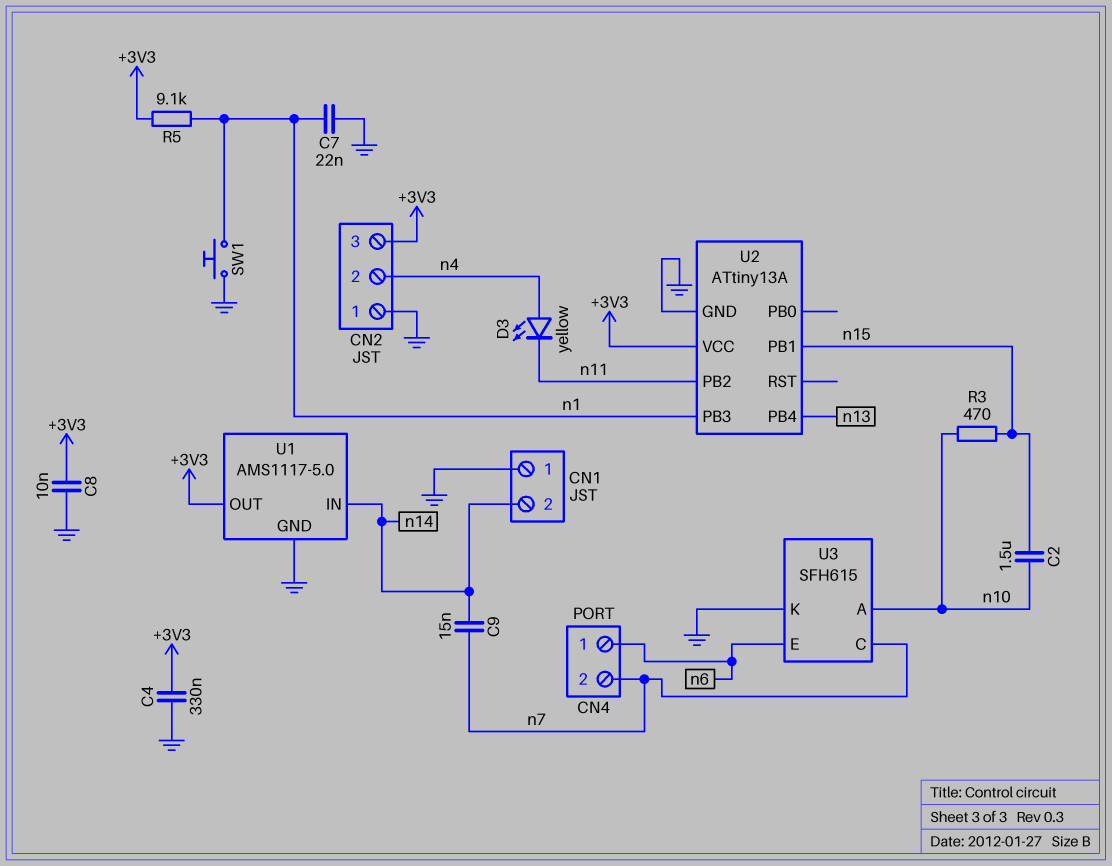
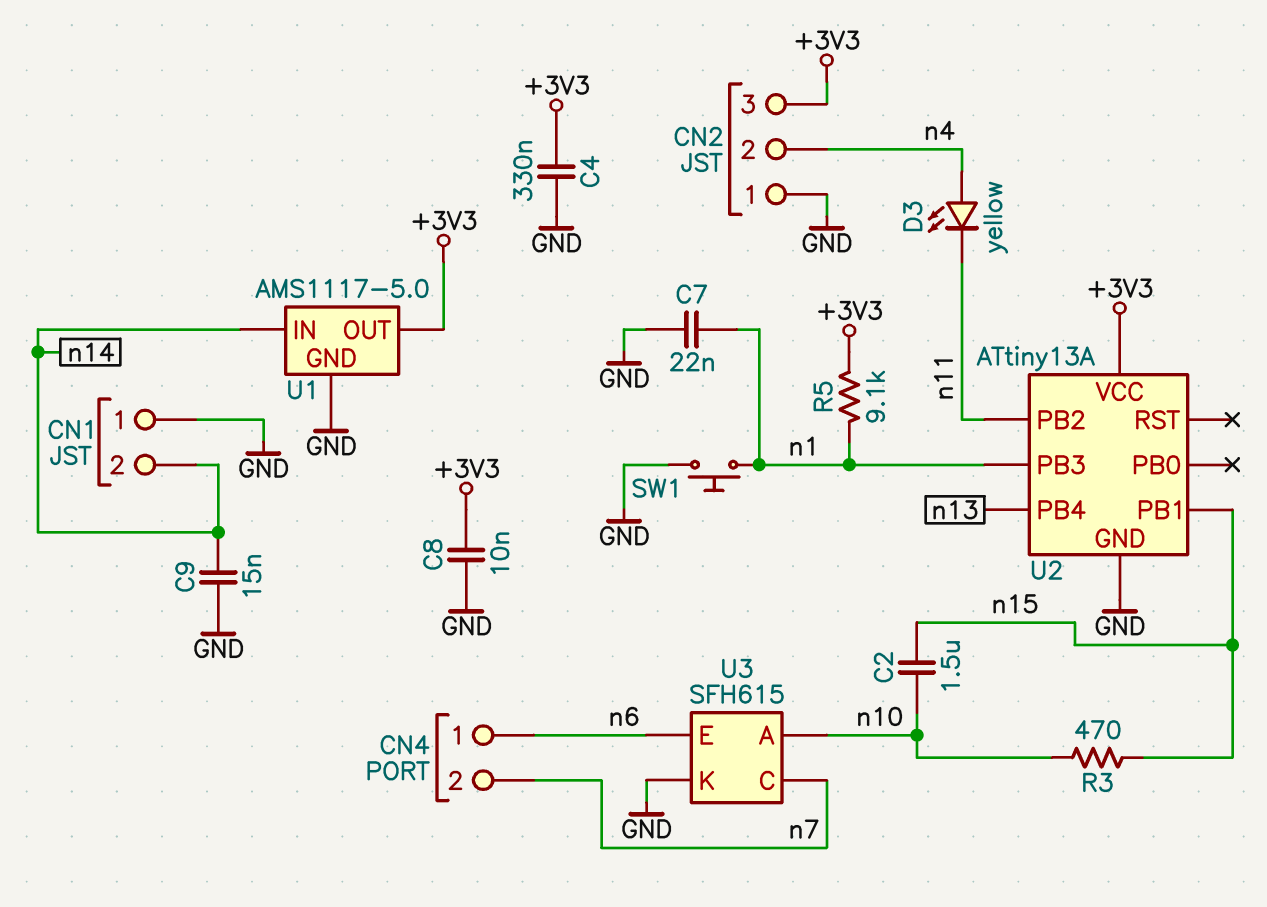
C9: 15nF (n7, n14) -> 15nF (GND, n14)

